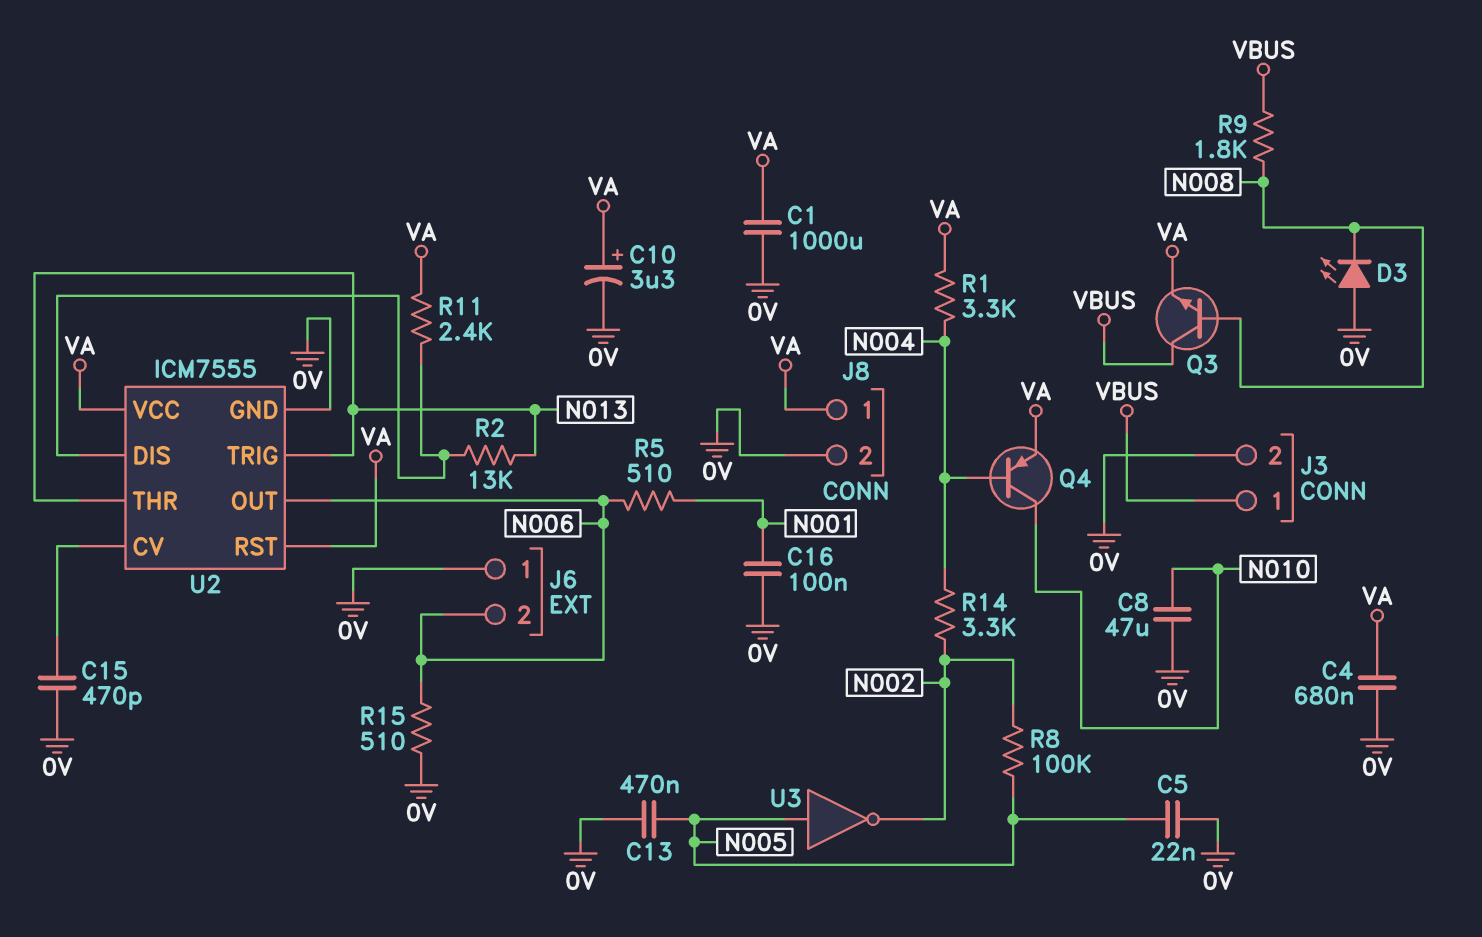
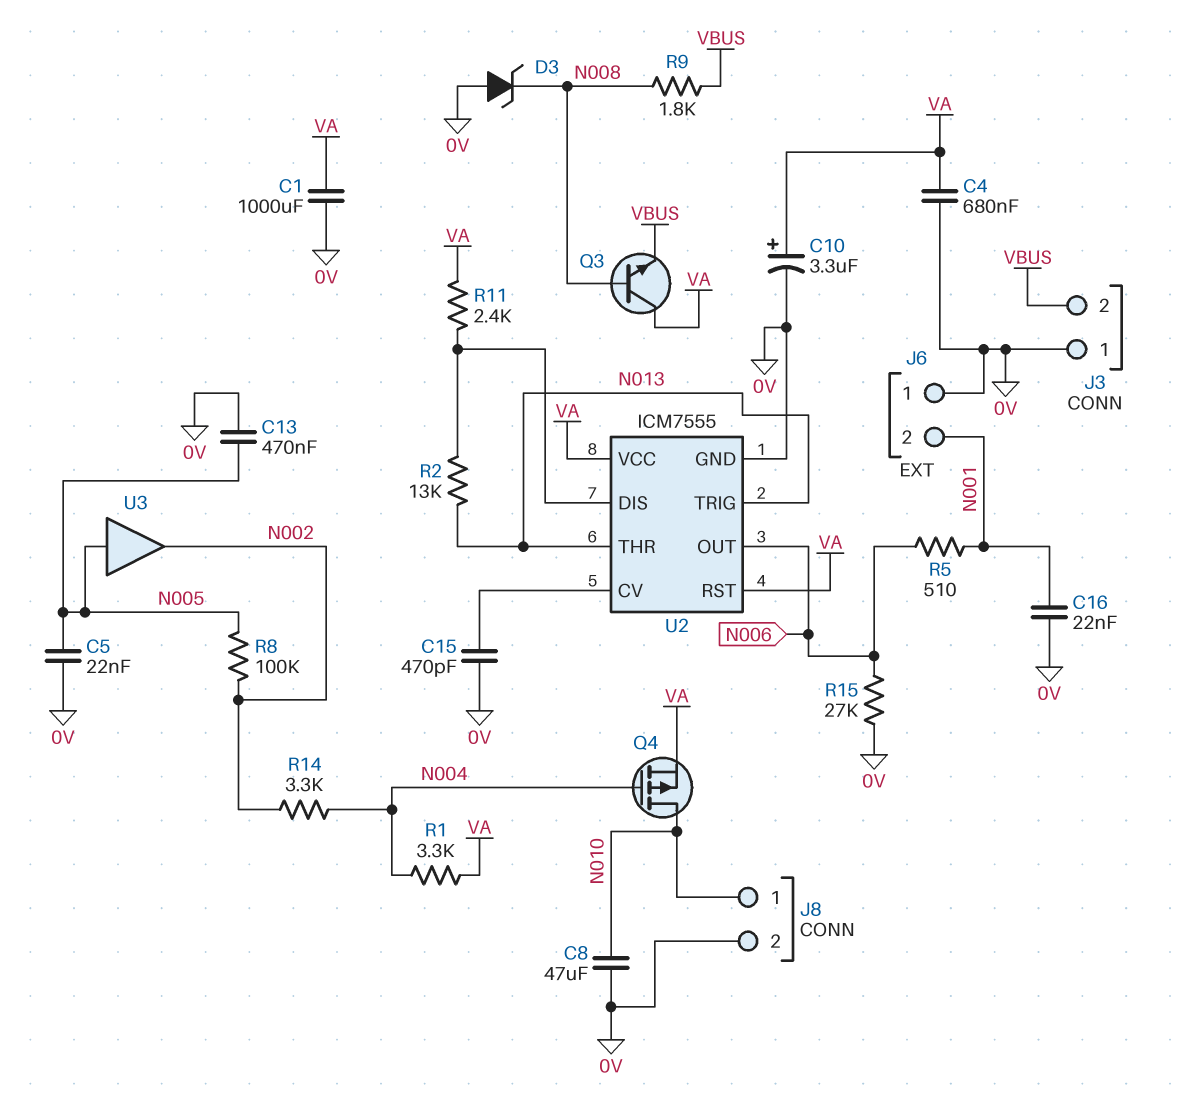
C16: 100nF (0V, N001) -> 22nF (0V, N001)
D3: LED (A 0V, K N008) -> zener (A 0V, K N008)
J3 pin 1: VBUS -> 0V
J3 pin 2: 0V -> VBUS
J6 pin 2: N006 -> N001
J8 pin 1: VA -> N010
Q3: NPN (B N008, C VBUS, E VA) -> NPN (B N008, C VA, E VBUS)
Q4: PNP (B N004, C N010, E VA) -> PMOS (G N004, D N010, S VA)
R15: 510 (0V, N006) -> 27k (0V, N006)
U3: NOT (in N005, out N002) -> buffer (in N005, out N002)

